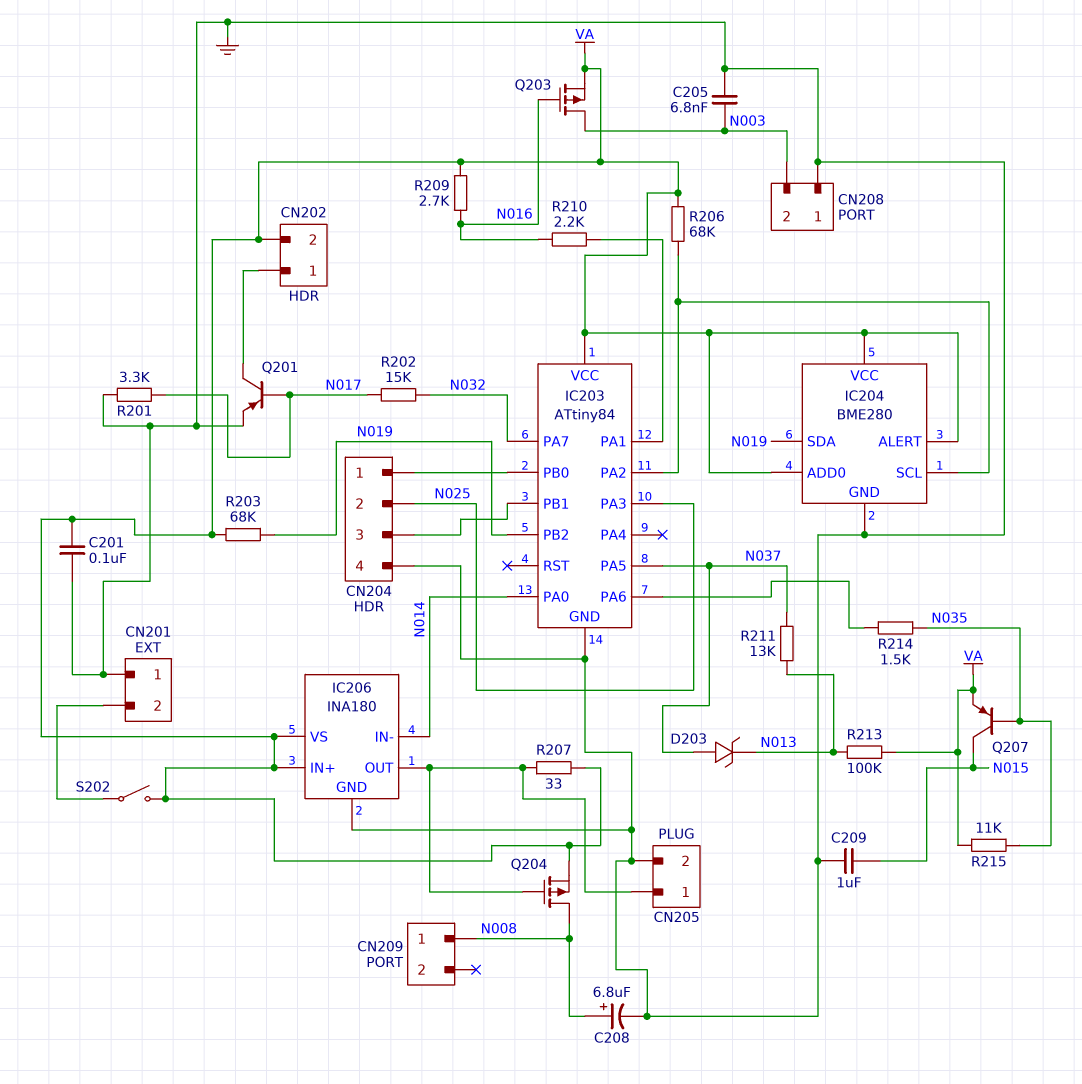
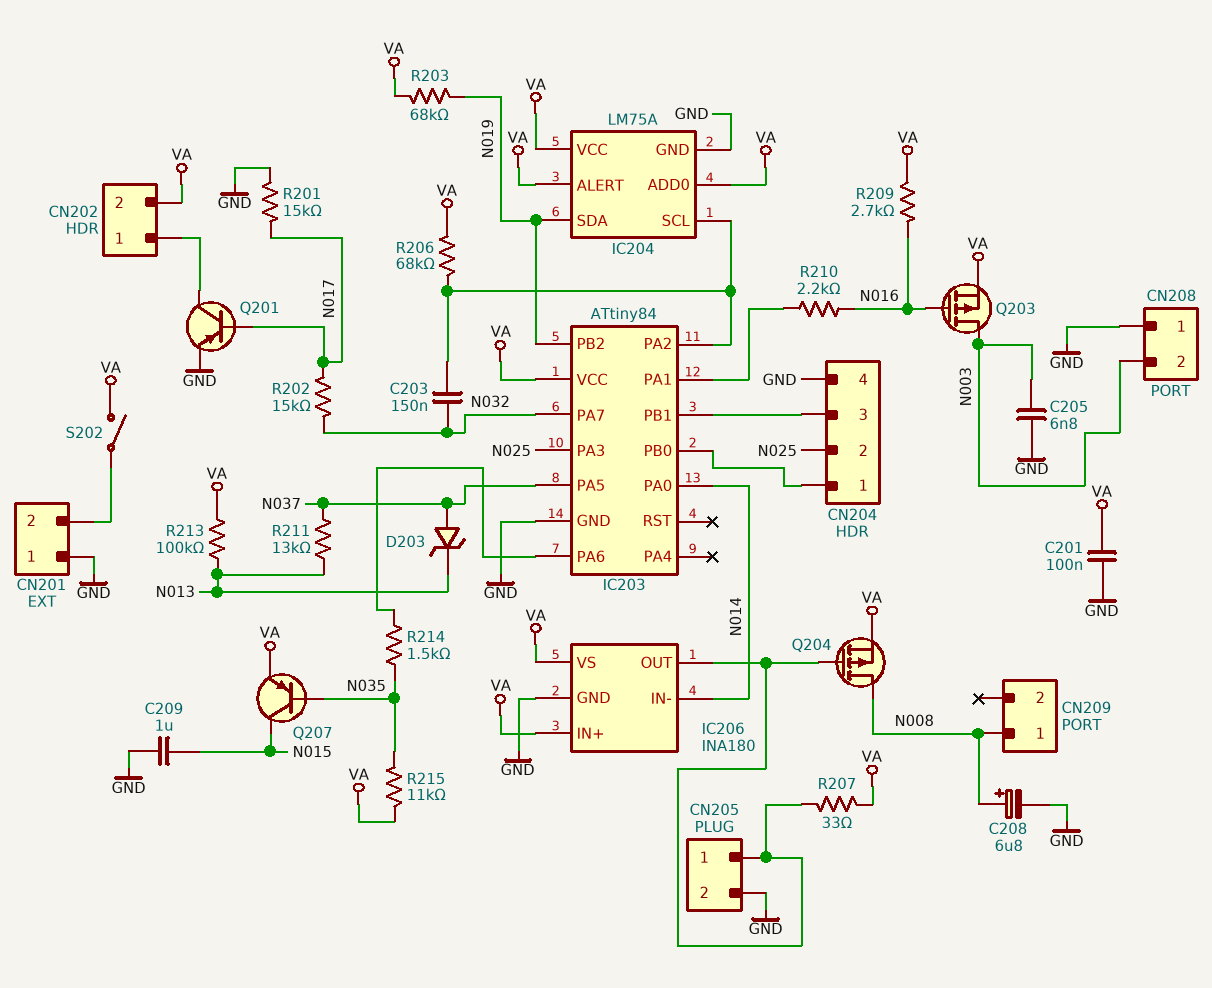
C203: none -> 150nF (IC203/PA2, N032)
IC204: BME280 -> LM75A
R201: 3.3k (GND, N017) -> 15k (GND, N017)

